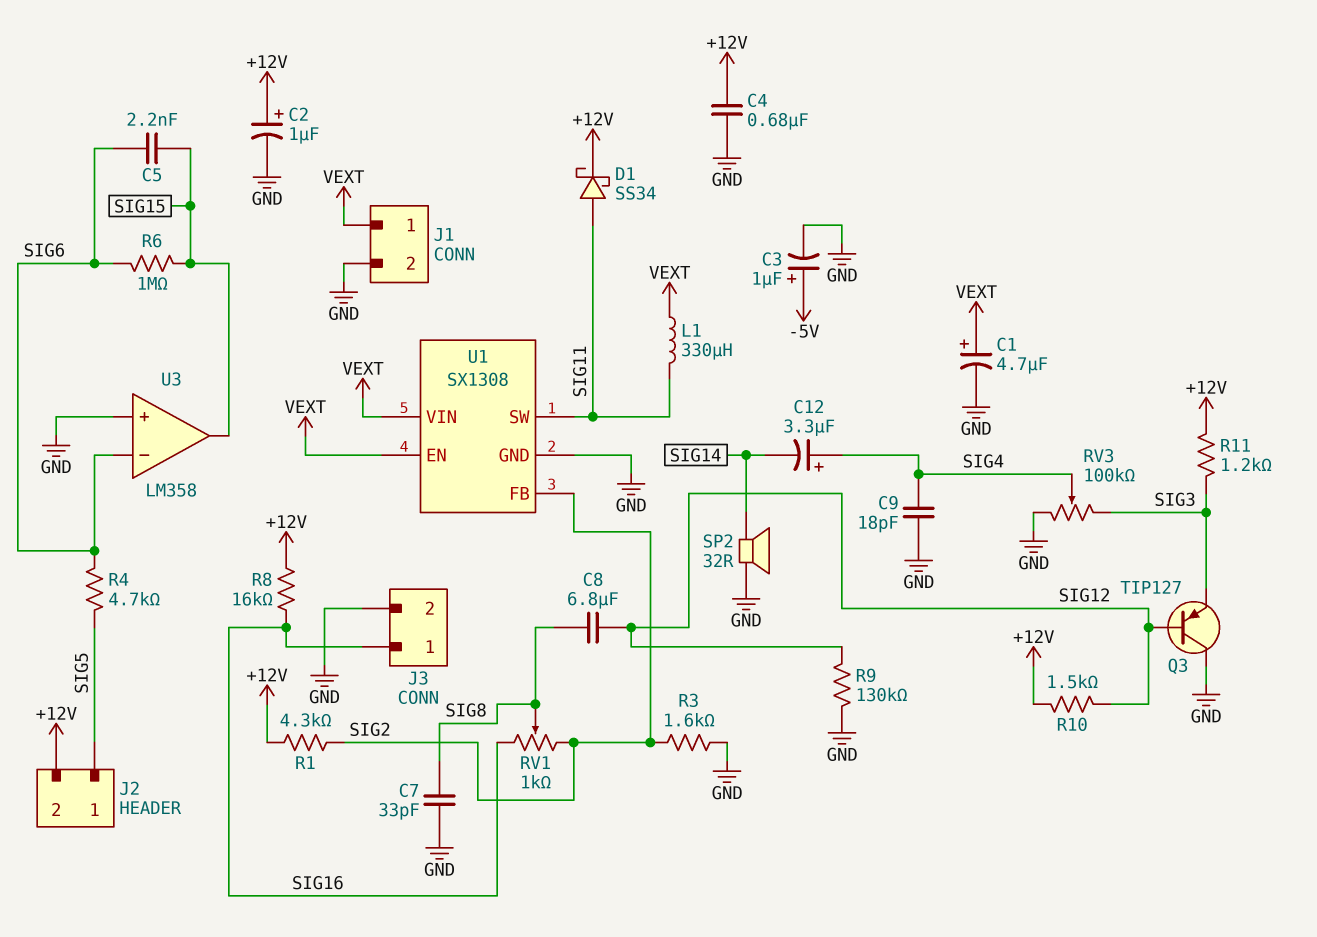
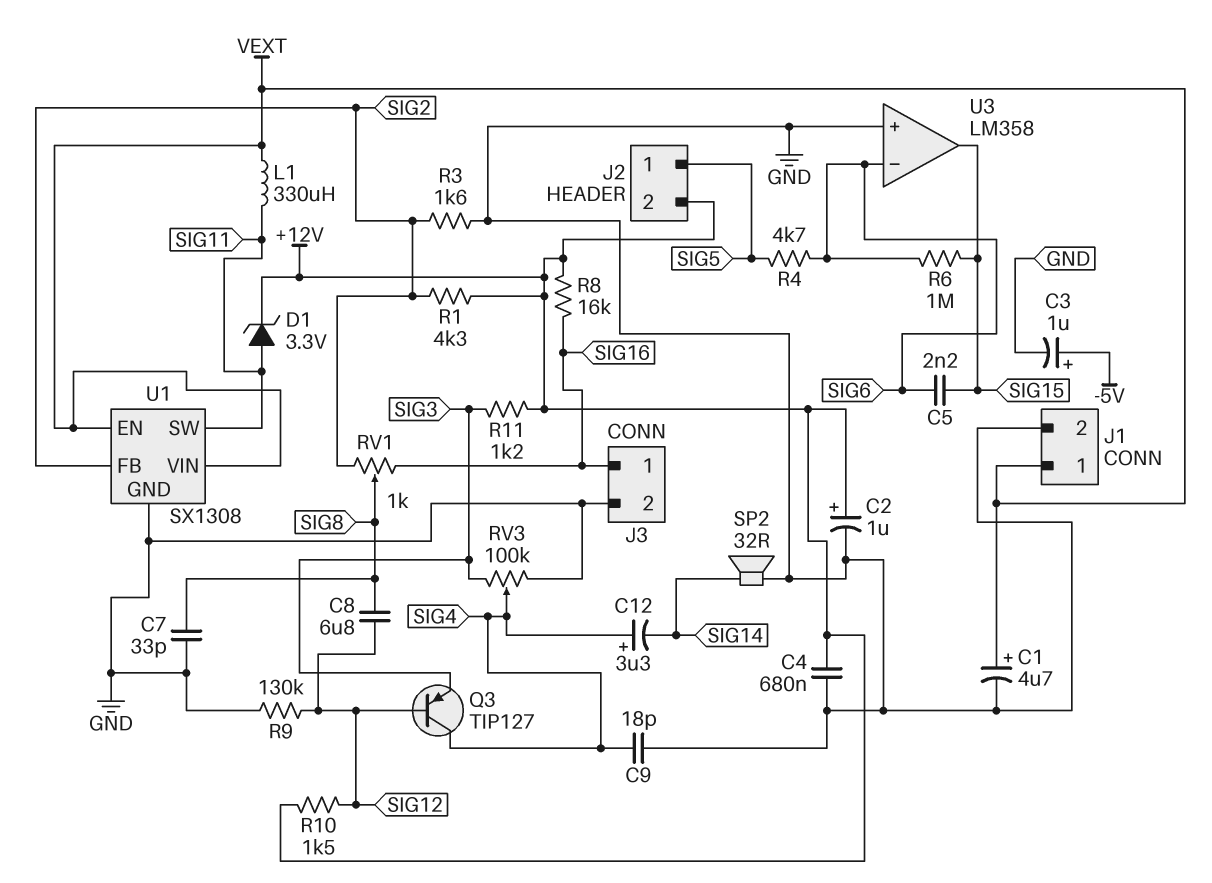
D1: schottky SS34 (A SIG11, K +12V) -> zener 3.3V (A SIG11, K +12V)
Q3: PNP TIP127 (B SIG12, C GND, E SIG3) -> PNP TIP127 (B SIG12, C SIG4, E SIG3)

